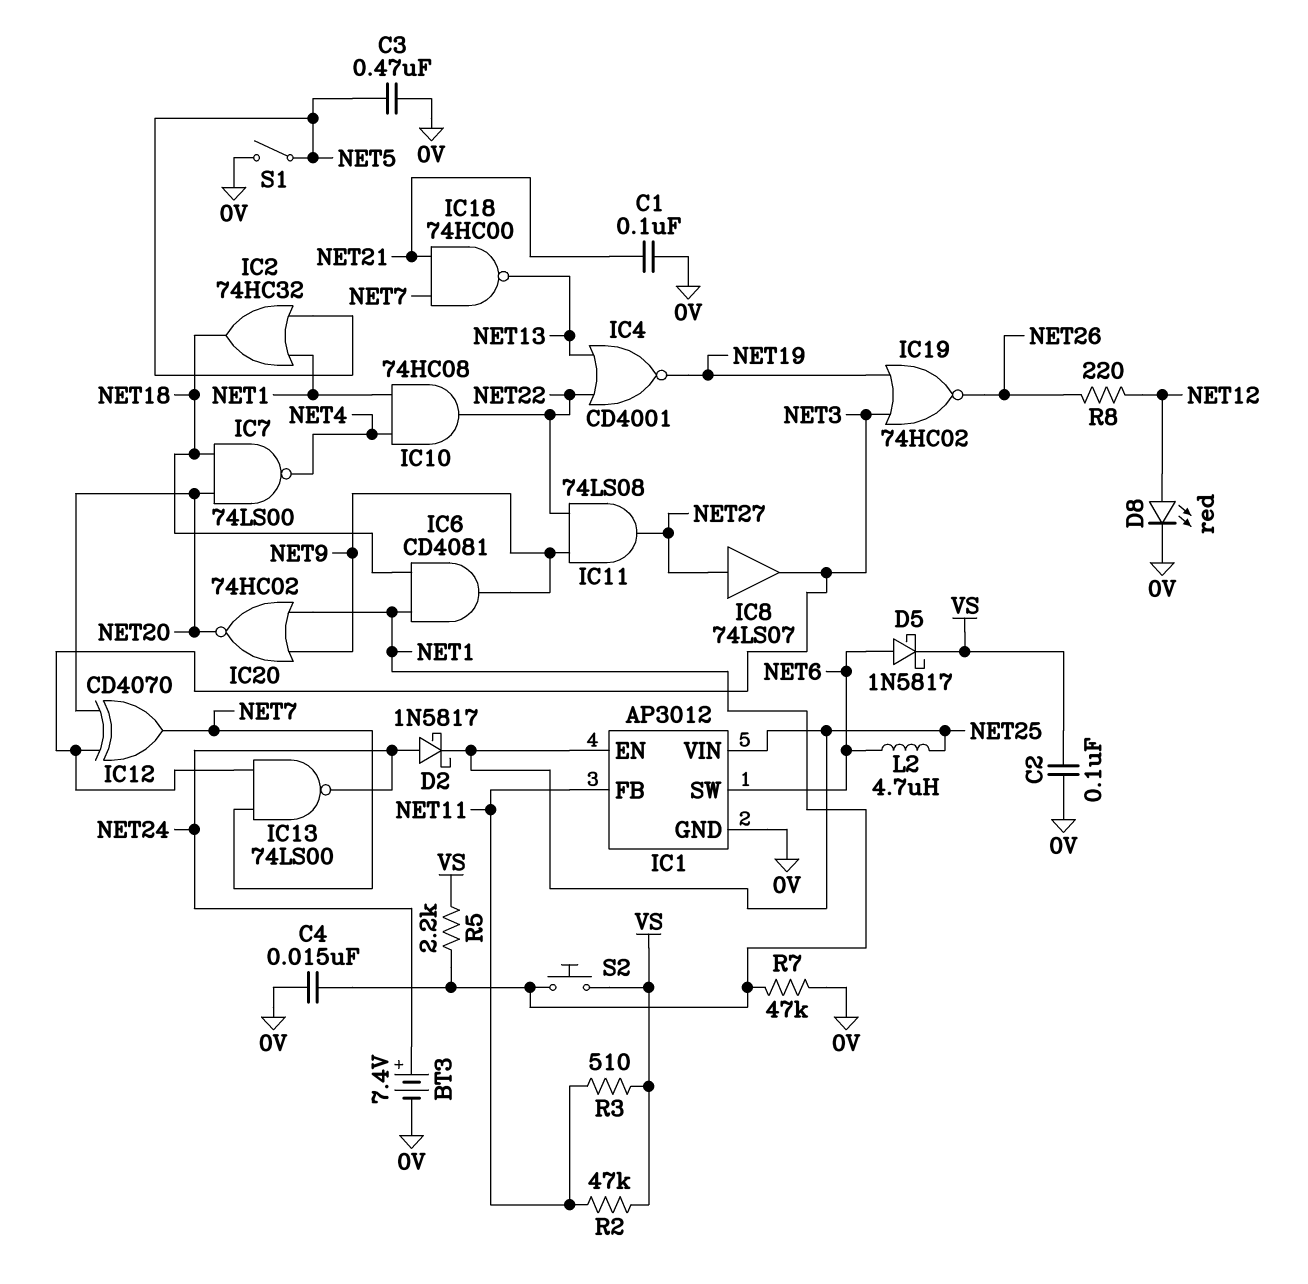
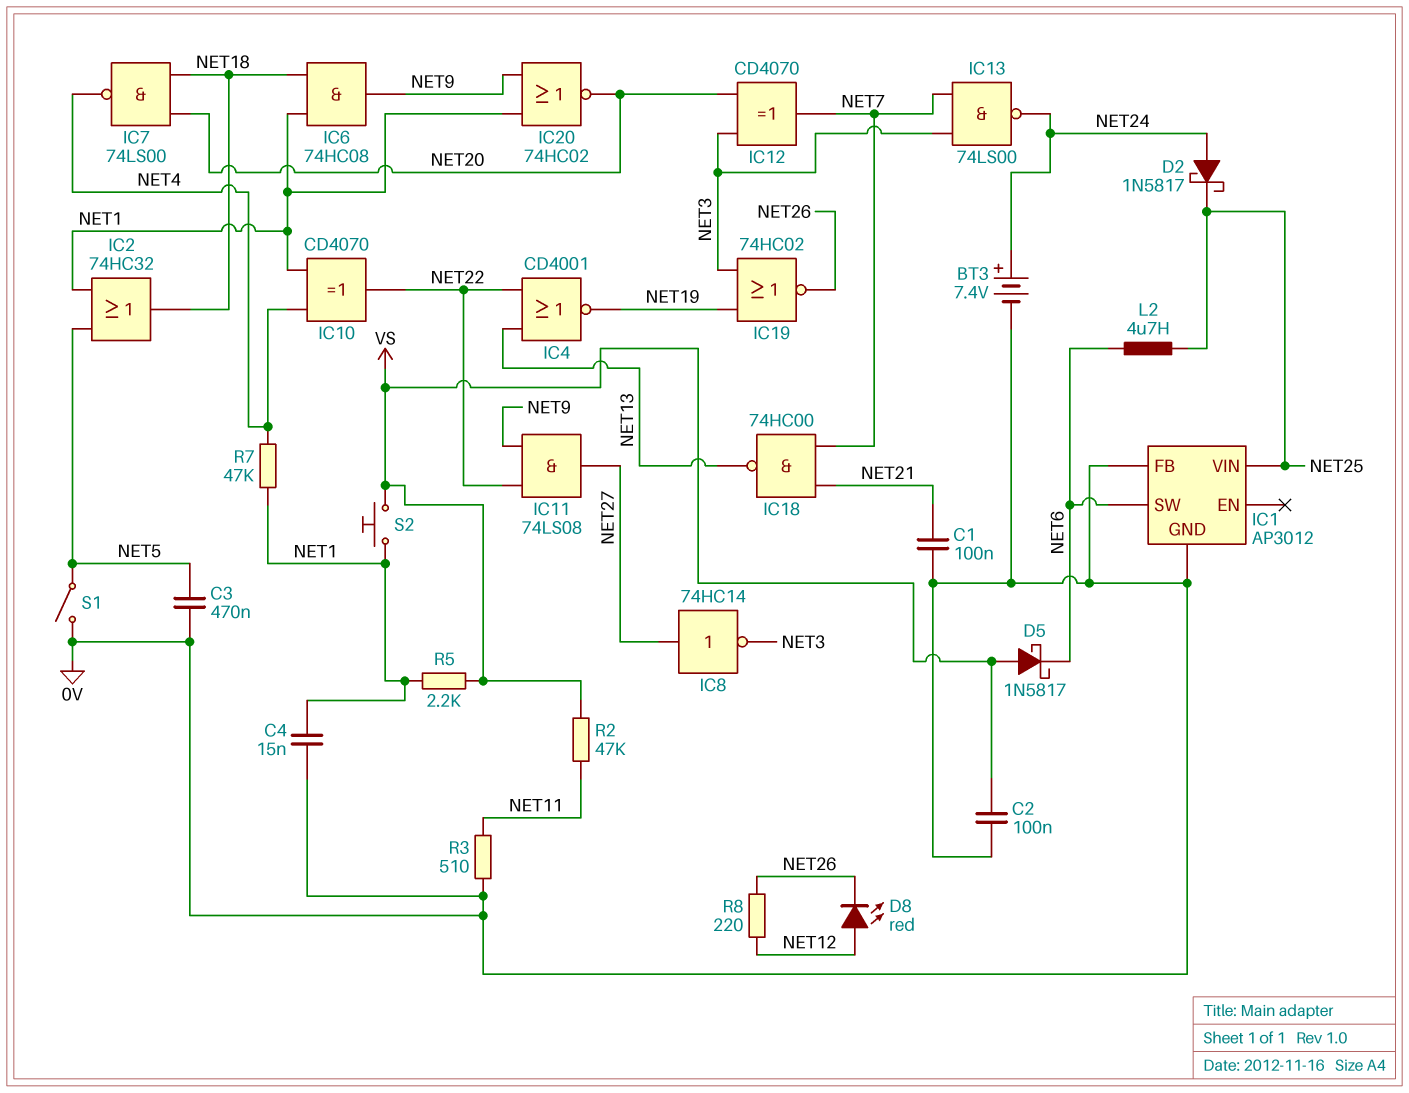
D5: schottky 1N5817 (A NET6, K VS) -> schottky 1N5817 (A VS, K NET6)
D8: LED red (A NET12, K 0V) -> LED red (A NET12, K NET26)
IC1 pin EN: NET25 -> none
IC1 pin FB: NET11 -> 0V
IC6: AND CD4081 (in NET1, in NET18, out NET9) -> AND 74HC08 (in NET1, in NET18, out NET9)
IC8: buffer 74LS07 (in NET27, out NET3) -> NOT 74HC14 (in NET27, out NET3)
IC10: AND 74HC08 (in NET1, in NET4, out NET22) -> XOR CD4070 (in NET1, in NET4, out NET22)
R3: 510 (NET11, VS) -> 510 (0V, NET11)
R7: 47k (0V, NET1) -> 47k (NET1, NET4)

